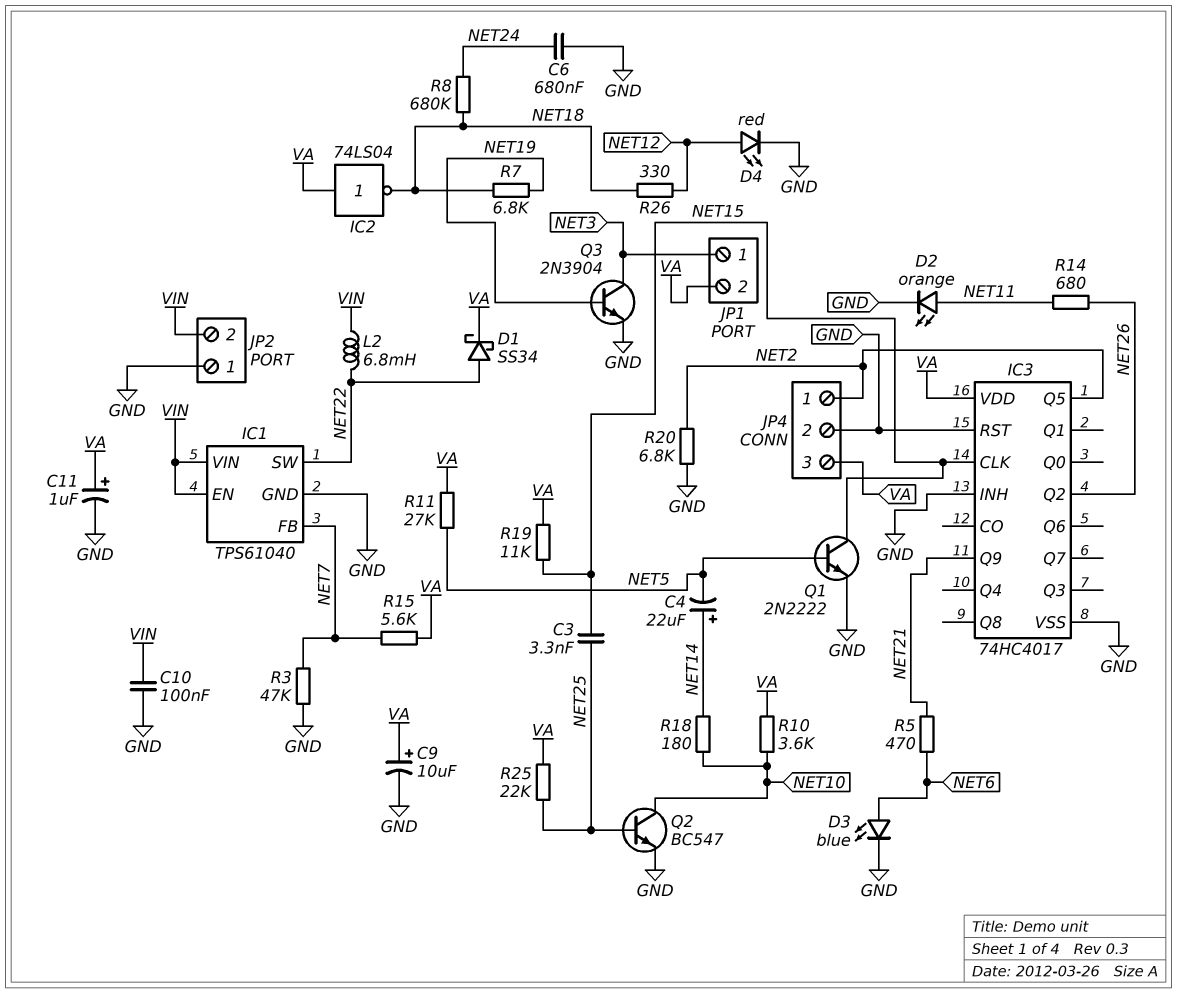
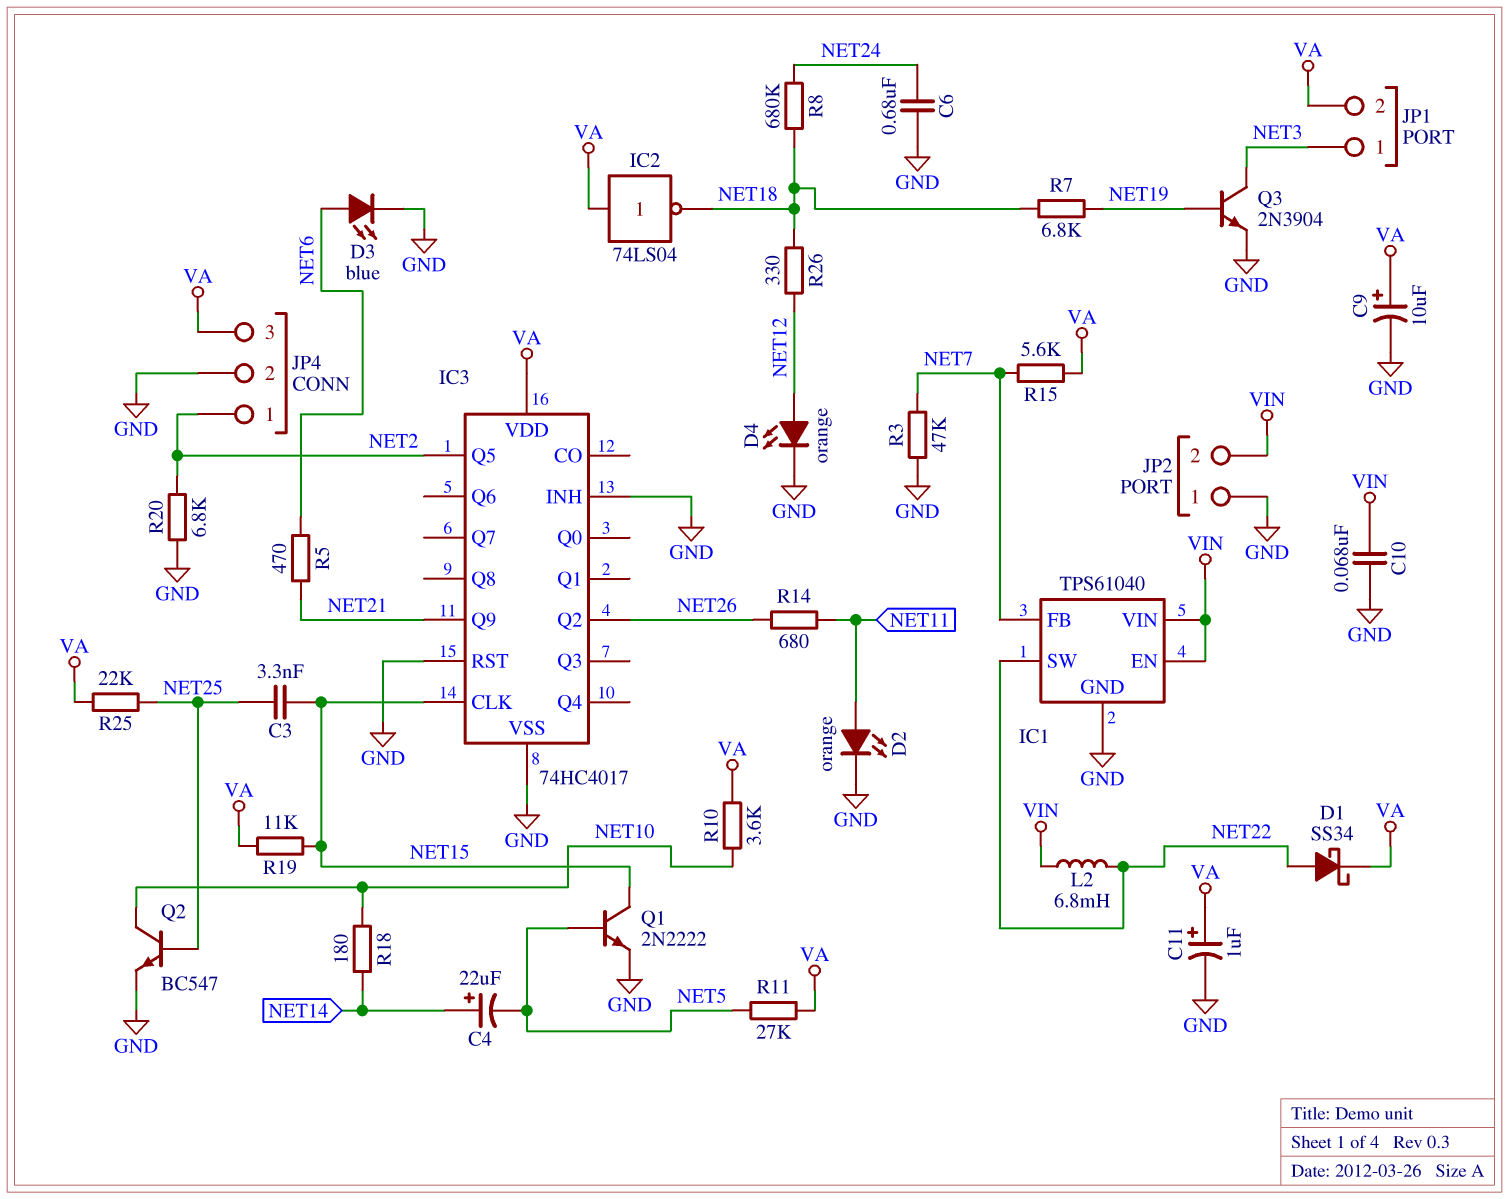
C10: 100nF (GND, VIN) -> 68nF (GND, VIN)
D4: LED red (A NET12, K GND) -> LED orange (A NET12, K GND)

